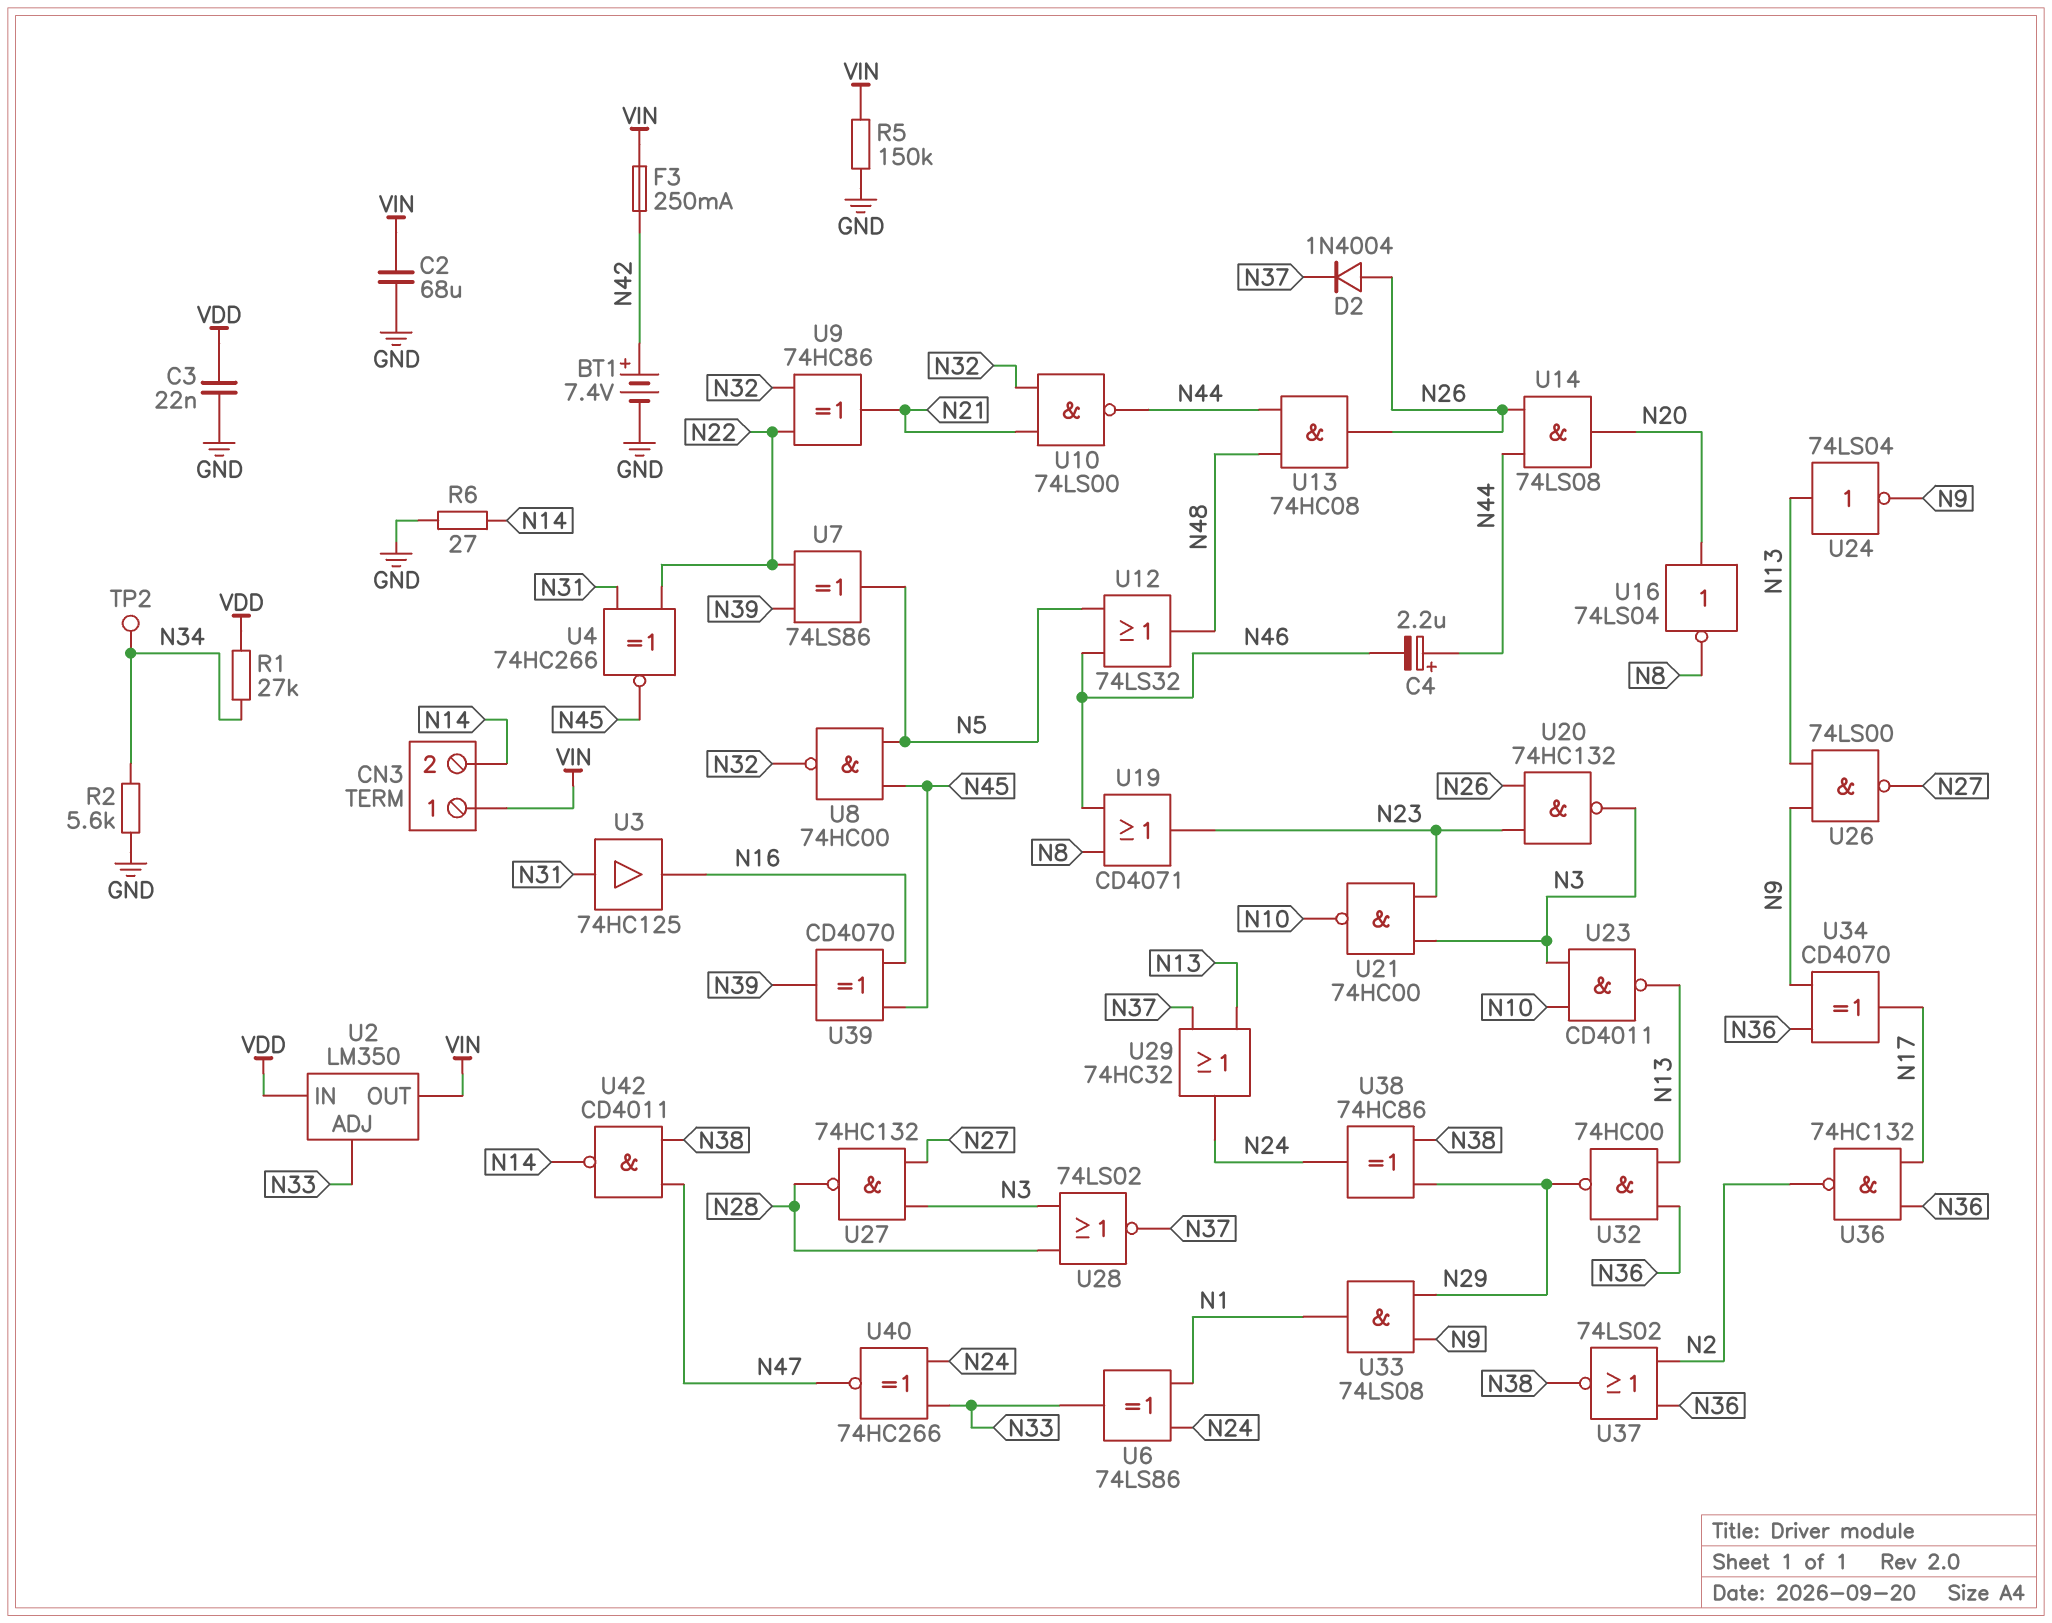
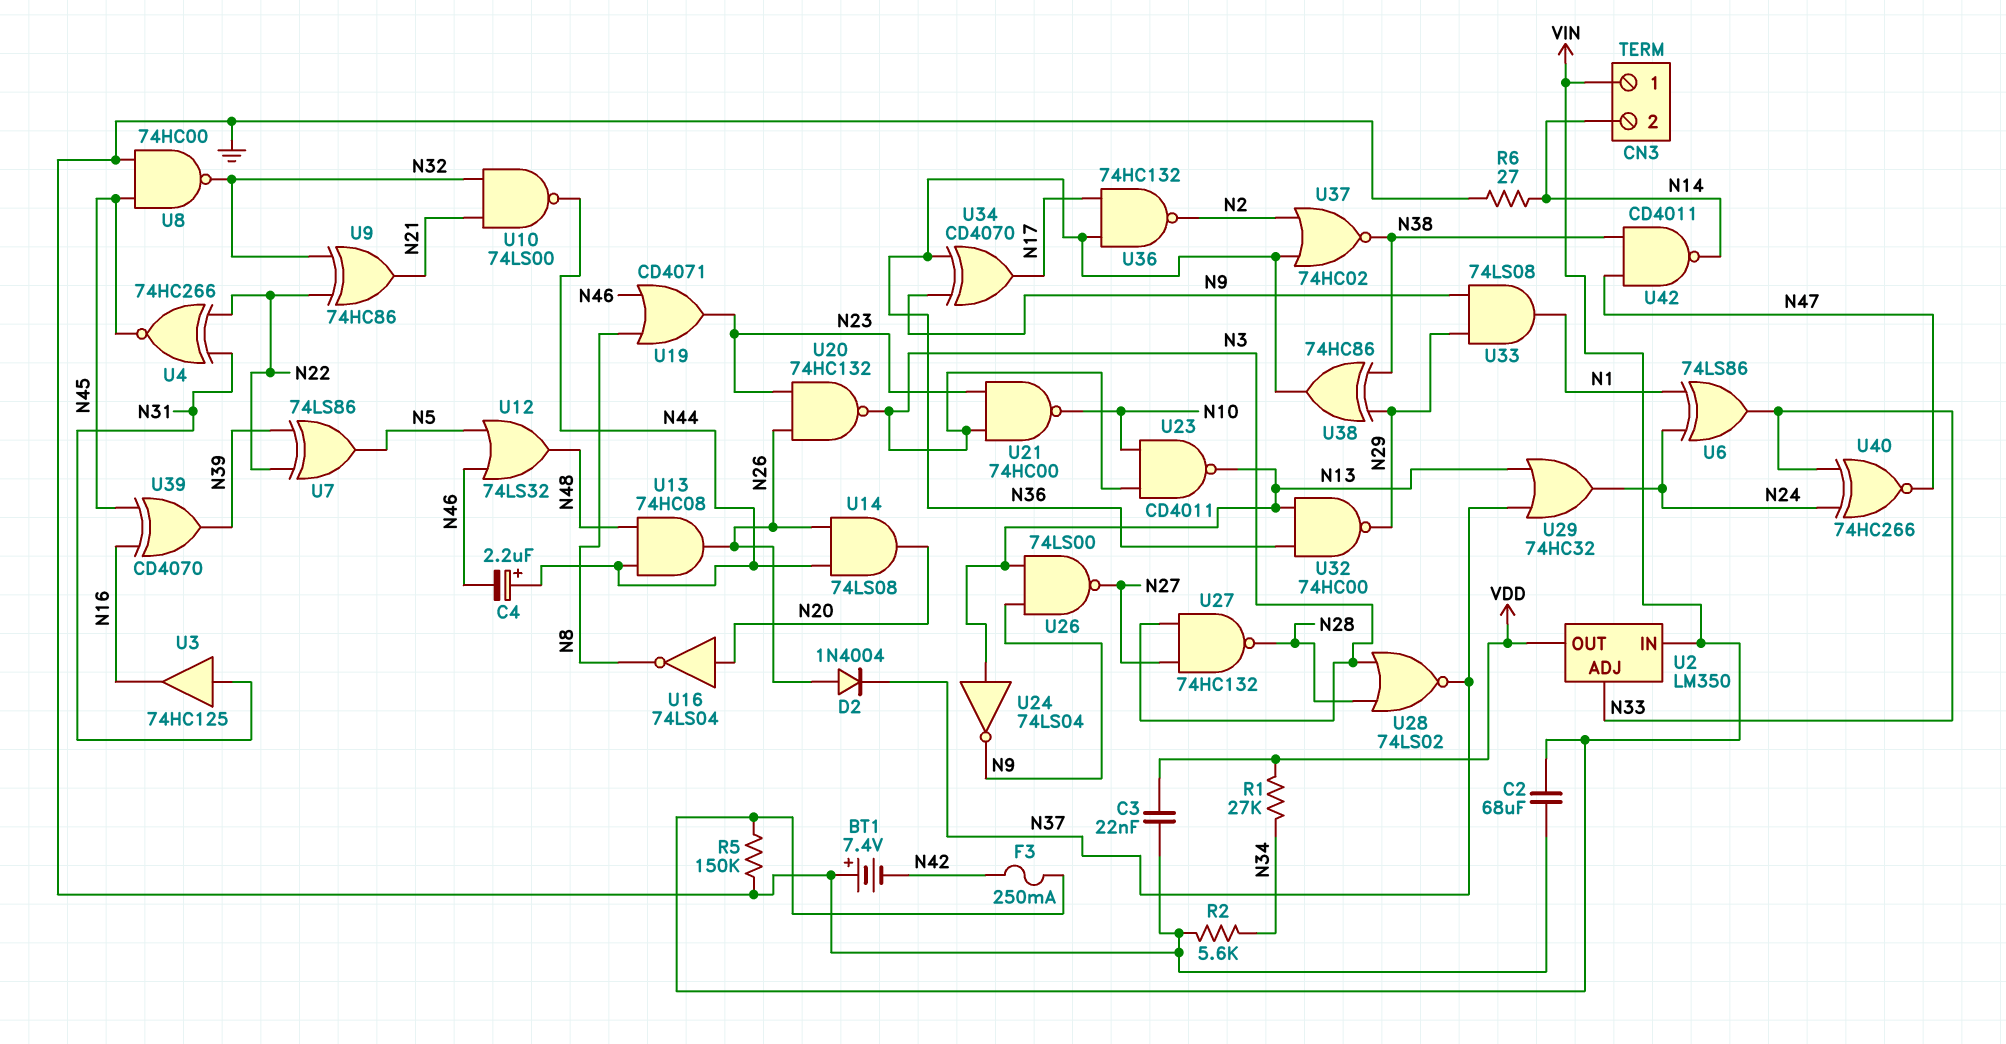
BT1: 7.4V (plus N42, minus GND) -> 7.4V (plus GND, minus N42)
TP2: test point (N34) -> none
U2 pin IN: VDD -> VIN
U2 pin OUT: VIN -> VDD
U8: NAND 74HC00 (in N5, in N45, out N32) -> NAND 74HC00 (in GND, in N45, out N32)
U37: NOR 74LS02 (in N2, in N36, out N38) -> NOR 74HC02 (in N2, in N36, out N38)
U38: XOR 74HC86 (in N29, in N38, out N24) -> XOR 74HC86 (in N29, in N38, out N36)

